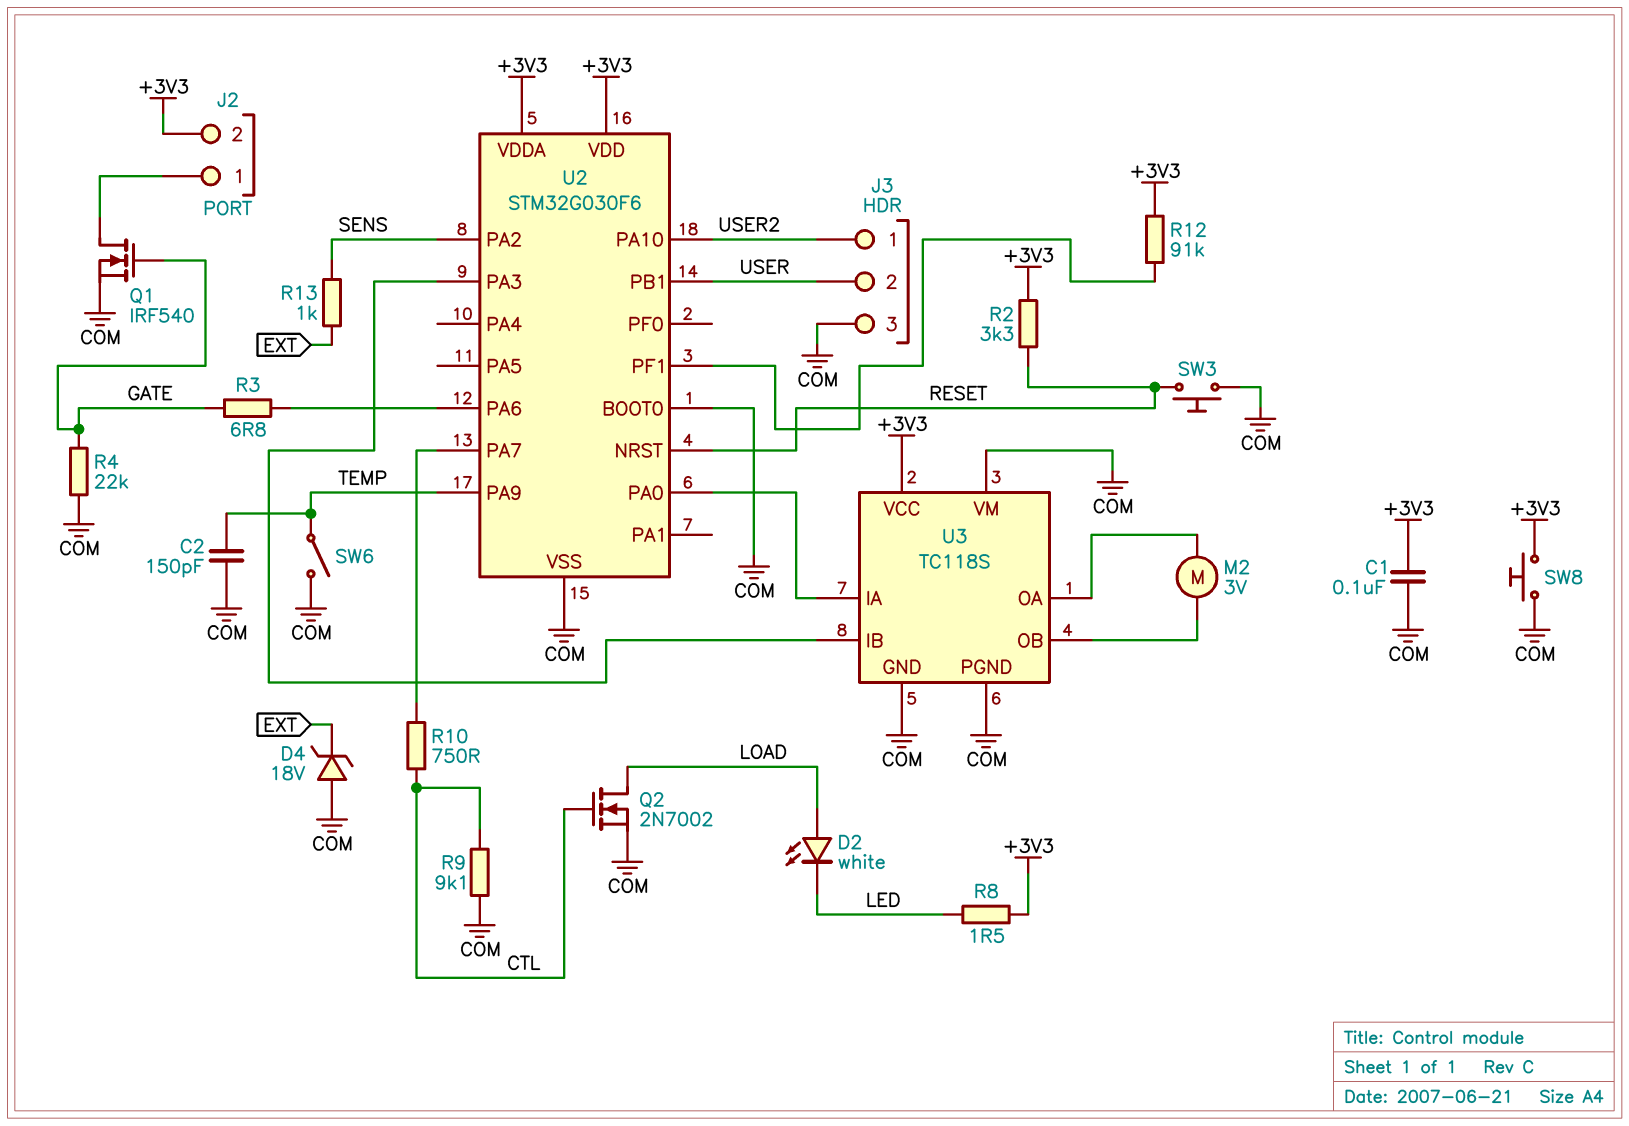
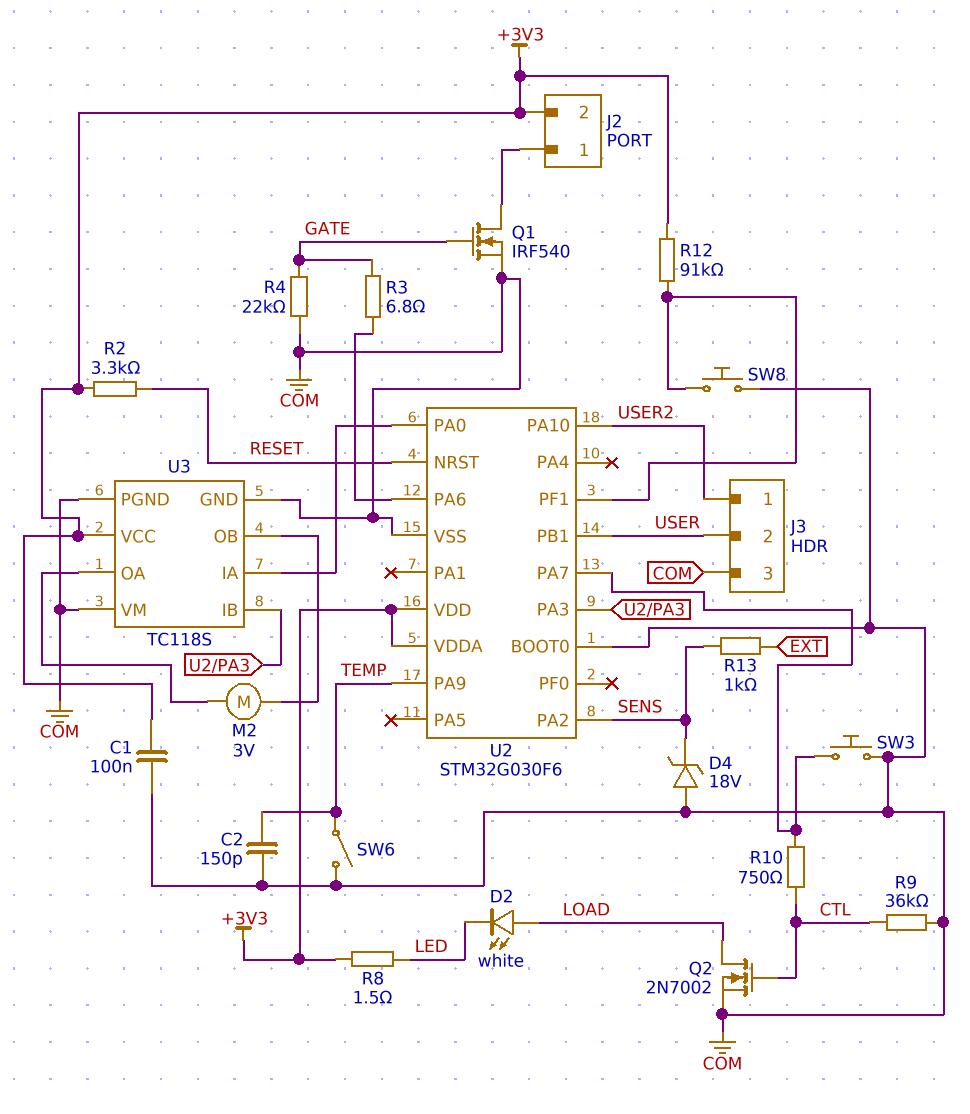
D4: zener 18V (A COM, K EXT) -> zener 18V (A COM, K SENS)
R9: 9.1k (COM, CTL) -> 36k (COM, CTL)
SW3: button (COM, RESET) -> button (COM, U2/PA7)
SW8: button (+3V3, COM) -> button (COM, U2/PF1)

